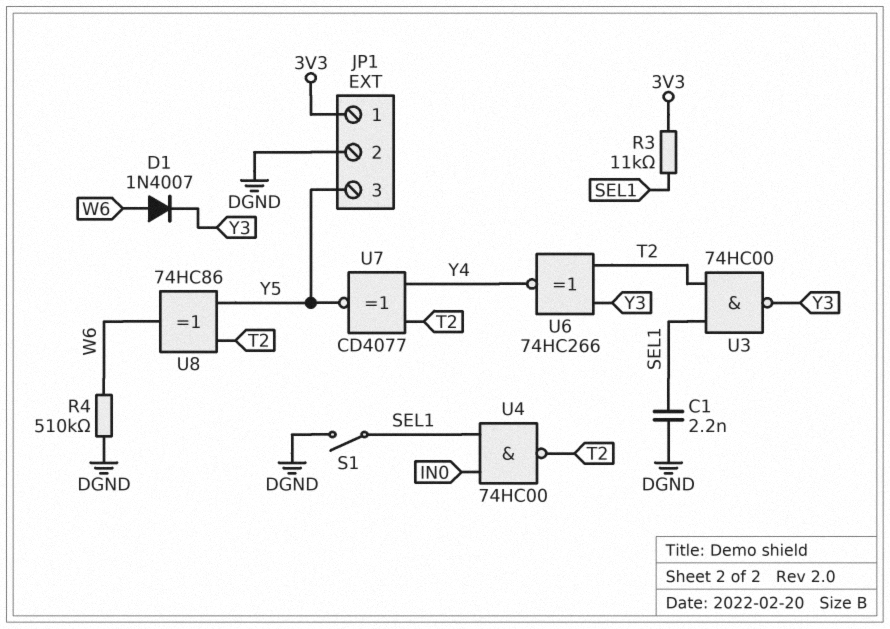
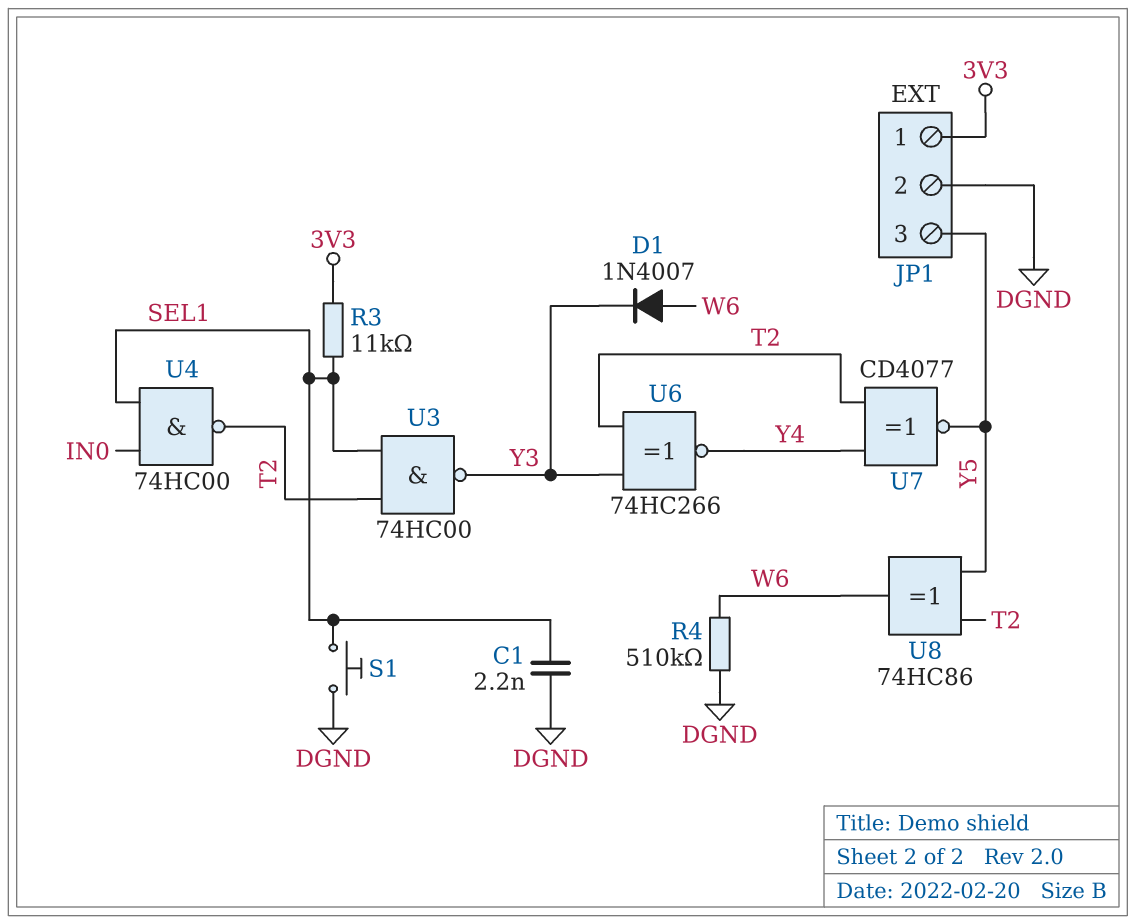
S1: switch (DGND, SEL1) -> button (DGND, SEL1)

